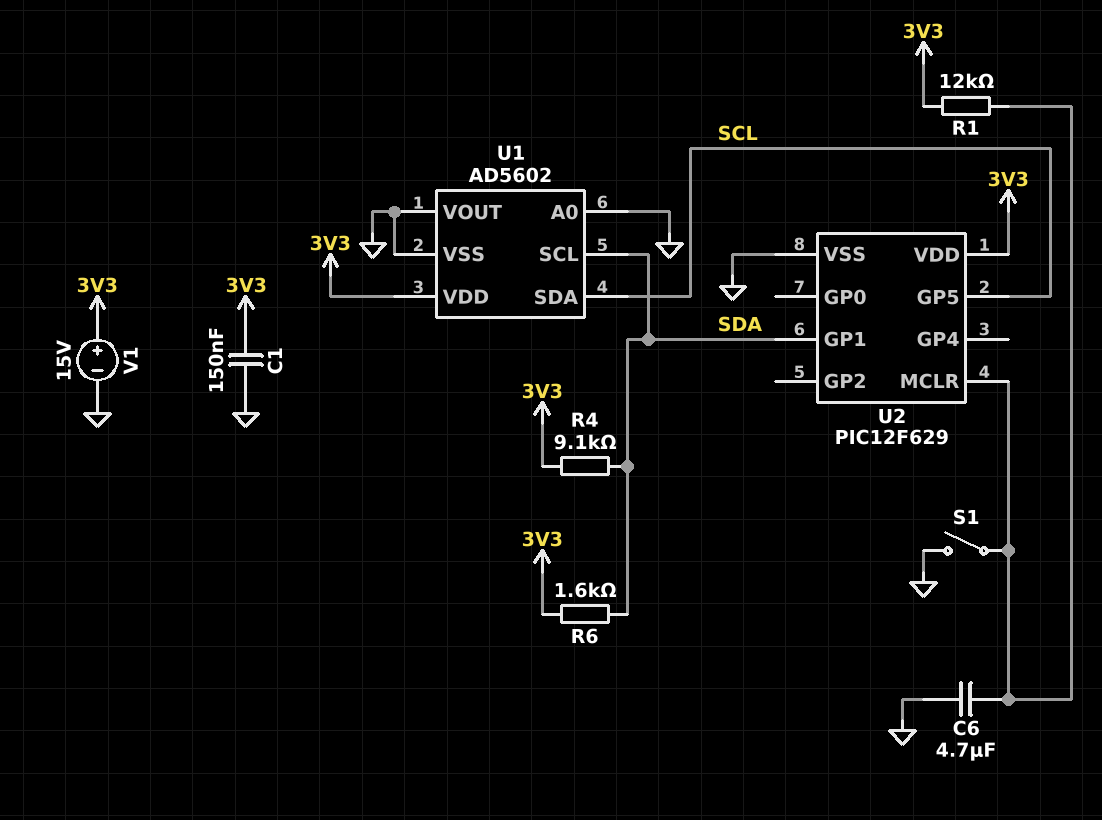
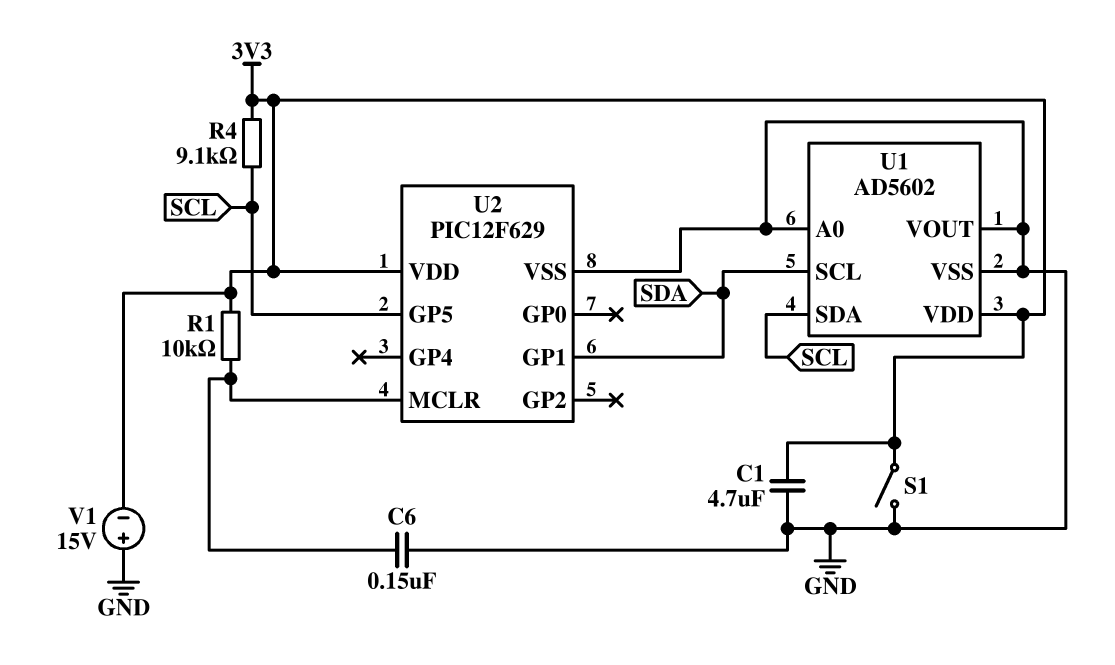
C1: 150nF (3V3, GND) -> 4.7uF (3V3, GND)
C6: 4.7uF (GND, U2/MCLR) -> 150nF (GND, U2/MCLR)
R1: 12k (3V3, U2/MCLR) -> 10k (3V3, U2/MCLR)
R4: 9.1k (3V3, SDA) -> 9.1k (3V3, SCL)
R6: 1.6k (3V3, SDA) -> none
S1: switch (GND, U2/MCLR) -> switch (3V3, GND)
V1: 15V (plus 3V3, minus GND) -> 15V (plus GND, minus 3V3)

